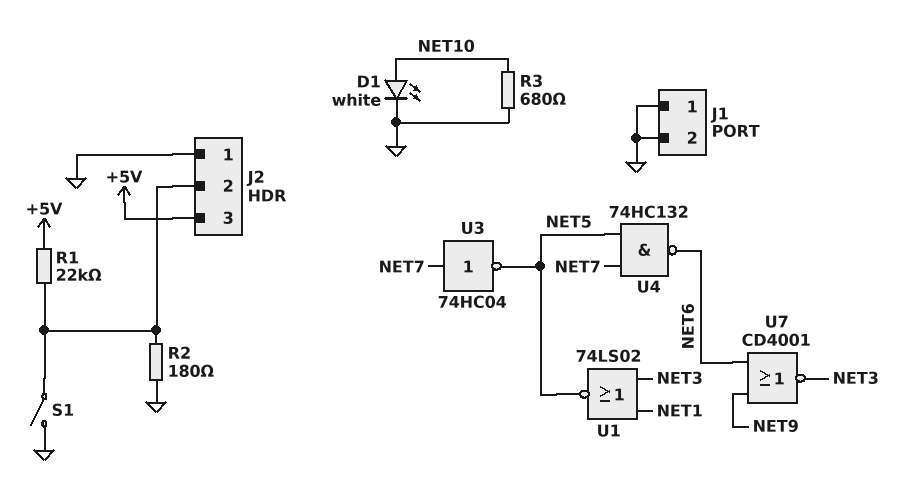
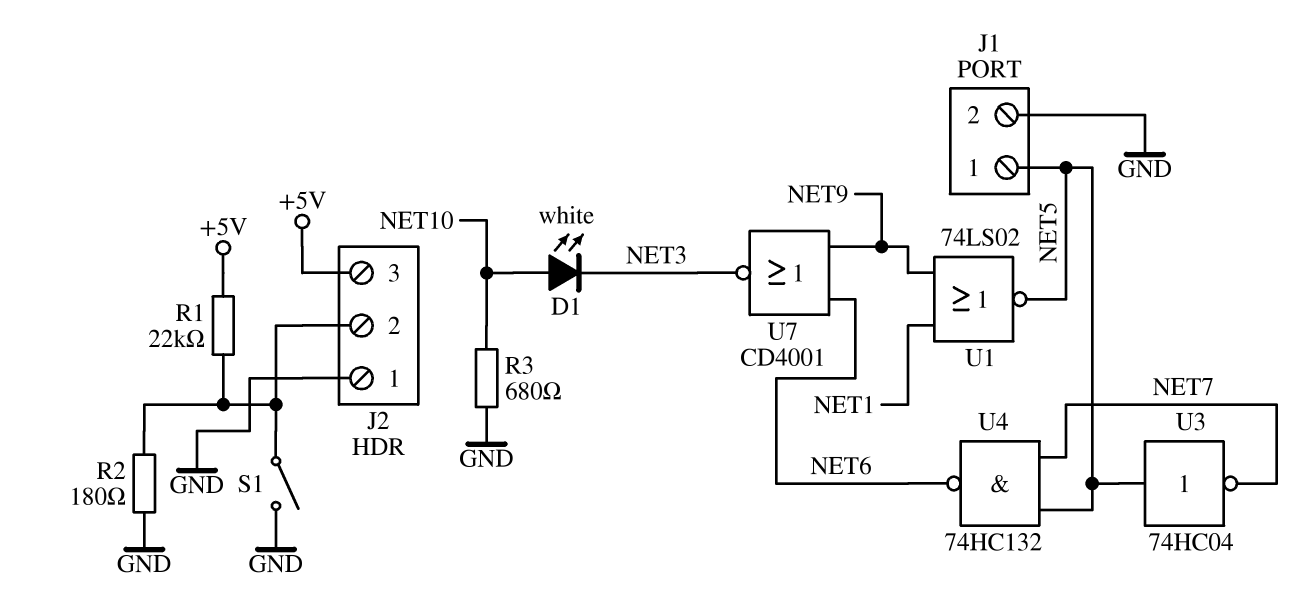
D1: LED white (A NET10, K GND) -> LED white (A NET10, K NET3)
J1 pin 1: GND -> NET5
U1: NOR 74LS02 (in NET1, in NET3, out NET5) -> NOR 74LS02 (in NET1, in NET9, out NET5)
U3: NOT 74HC04 (in NET7, out NET5) -> NOT 74HC04 (in NET5, out NET7)

